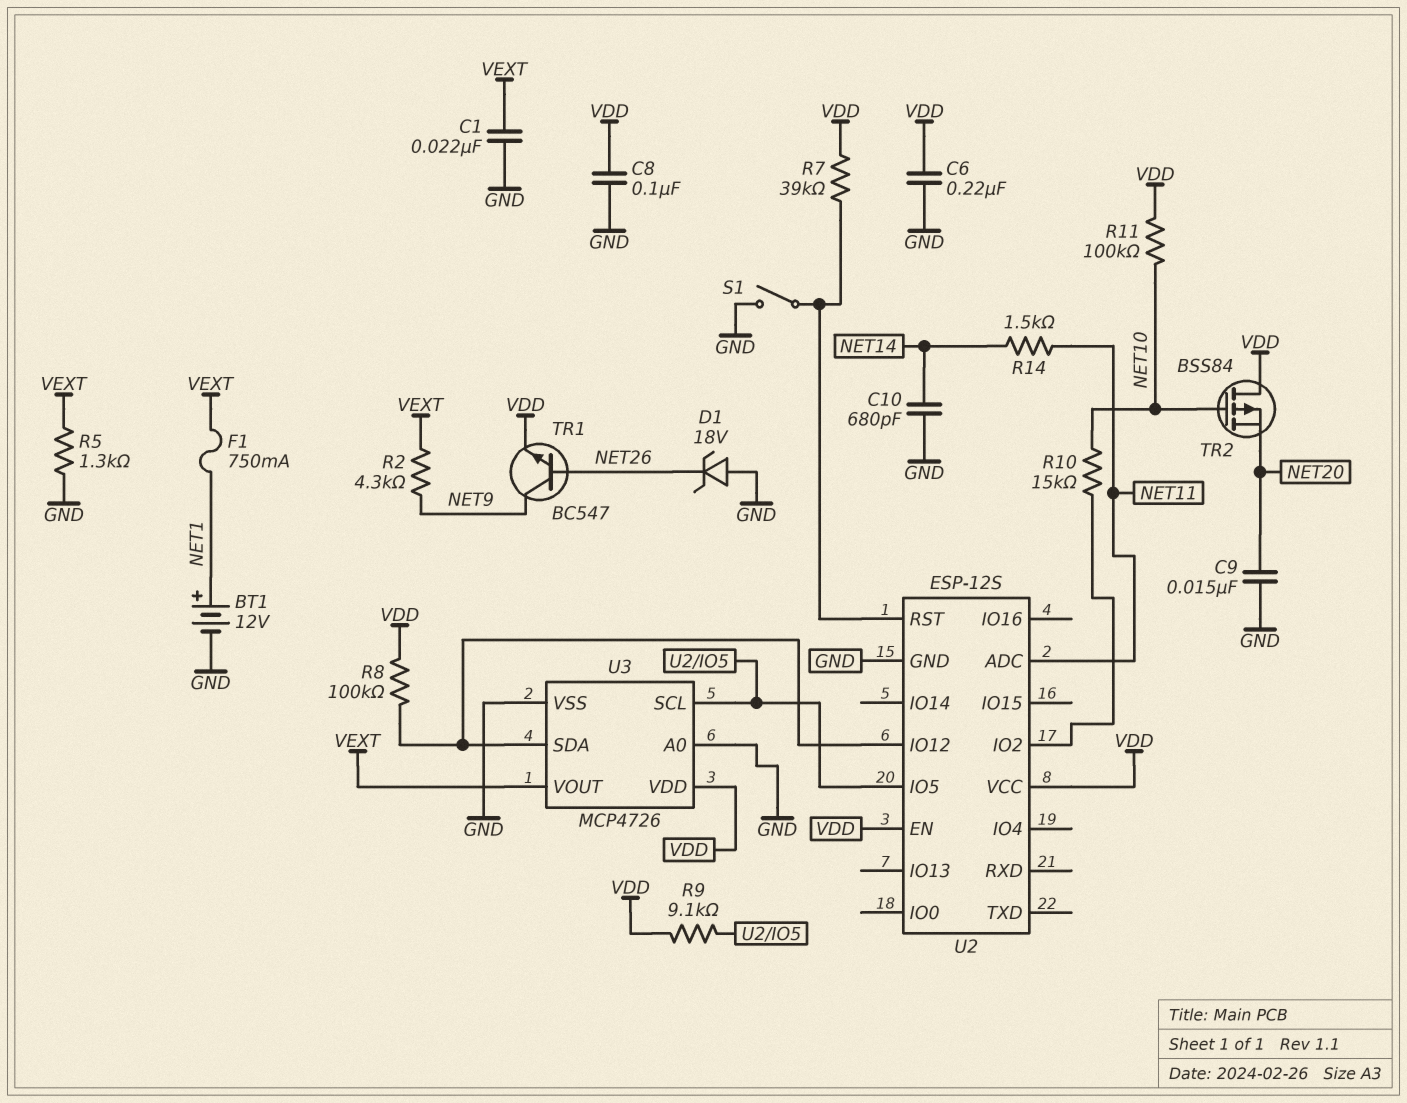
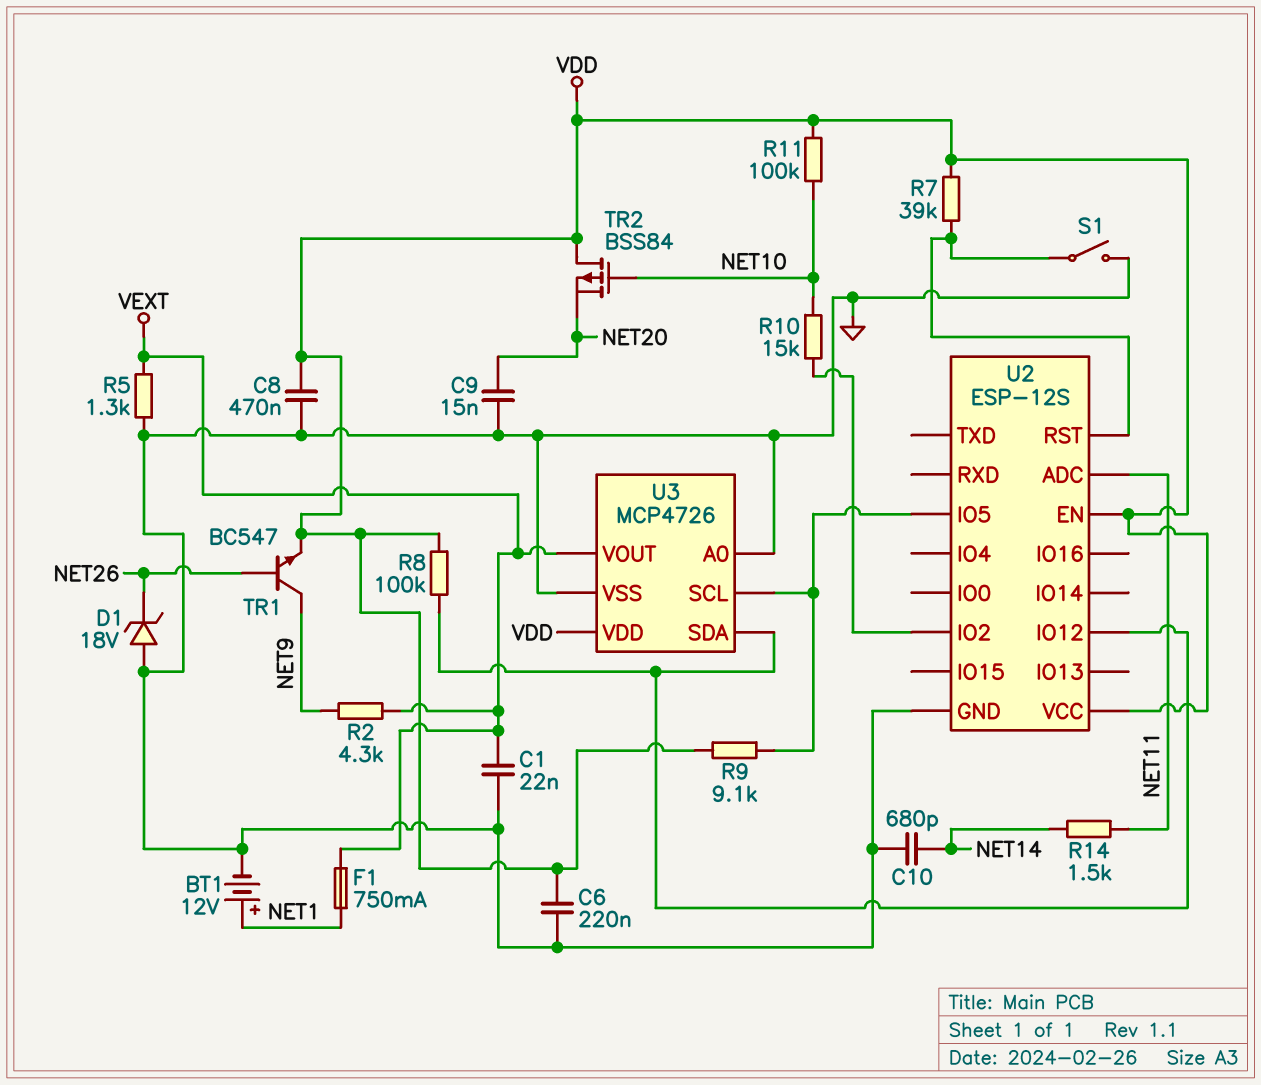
C8: 100nF (GND, VDD) -> 470nF (GND, VDD)

